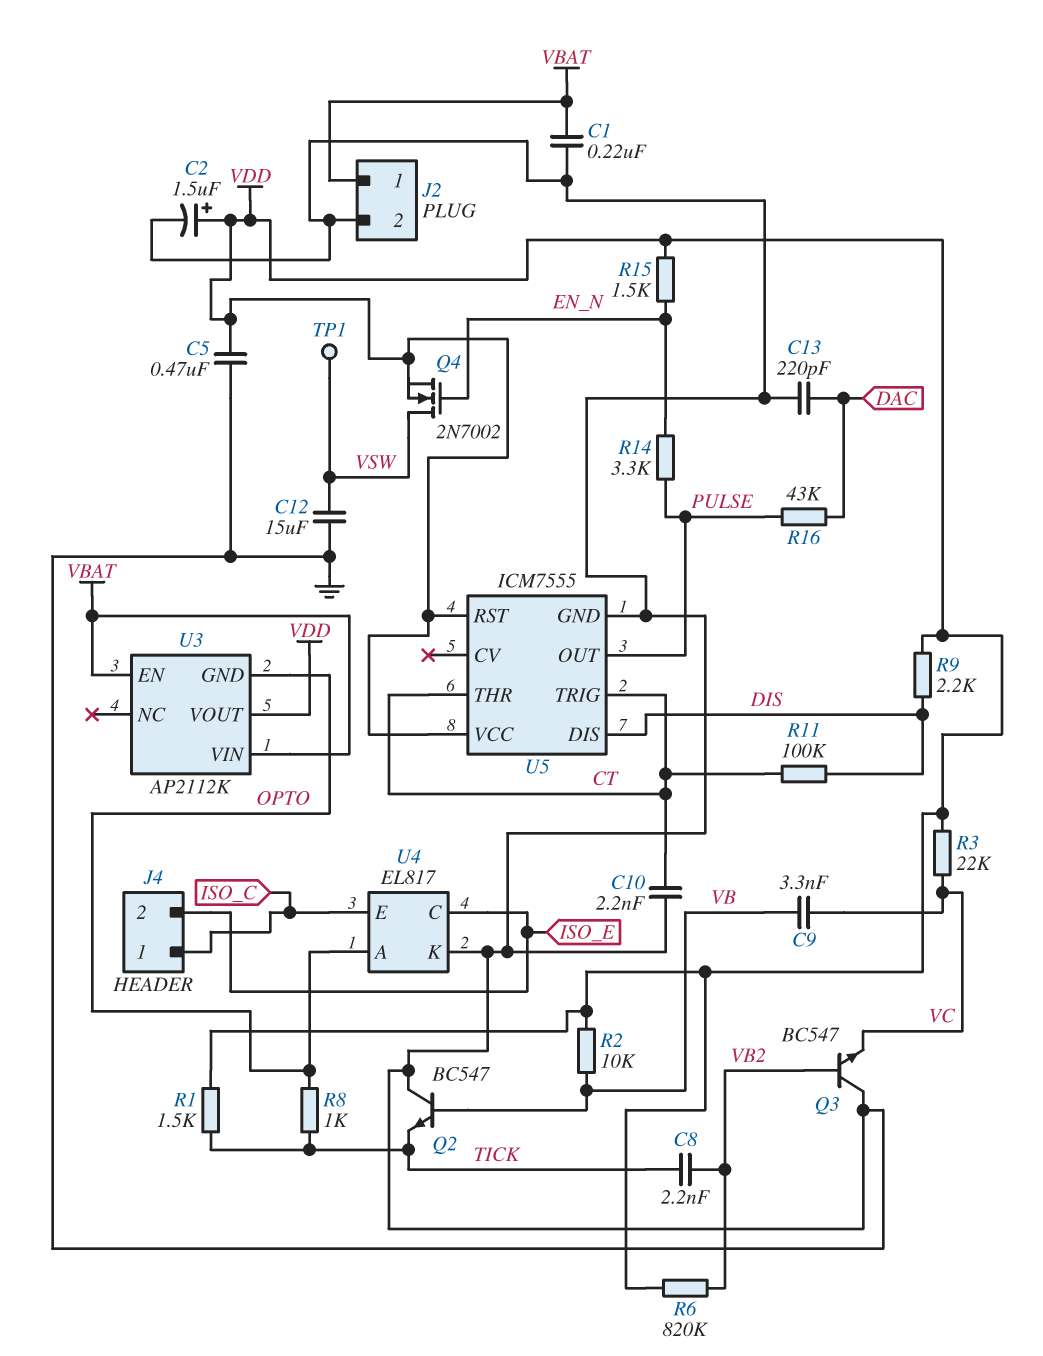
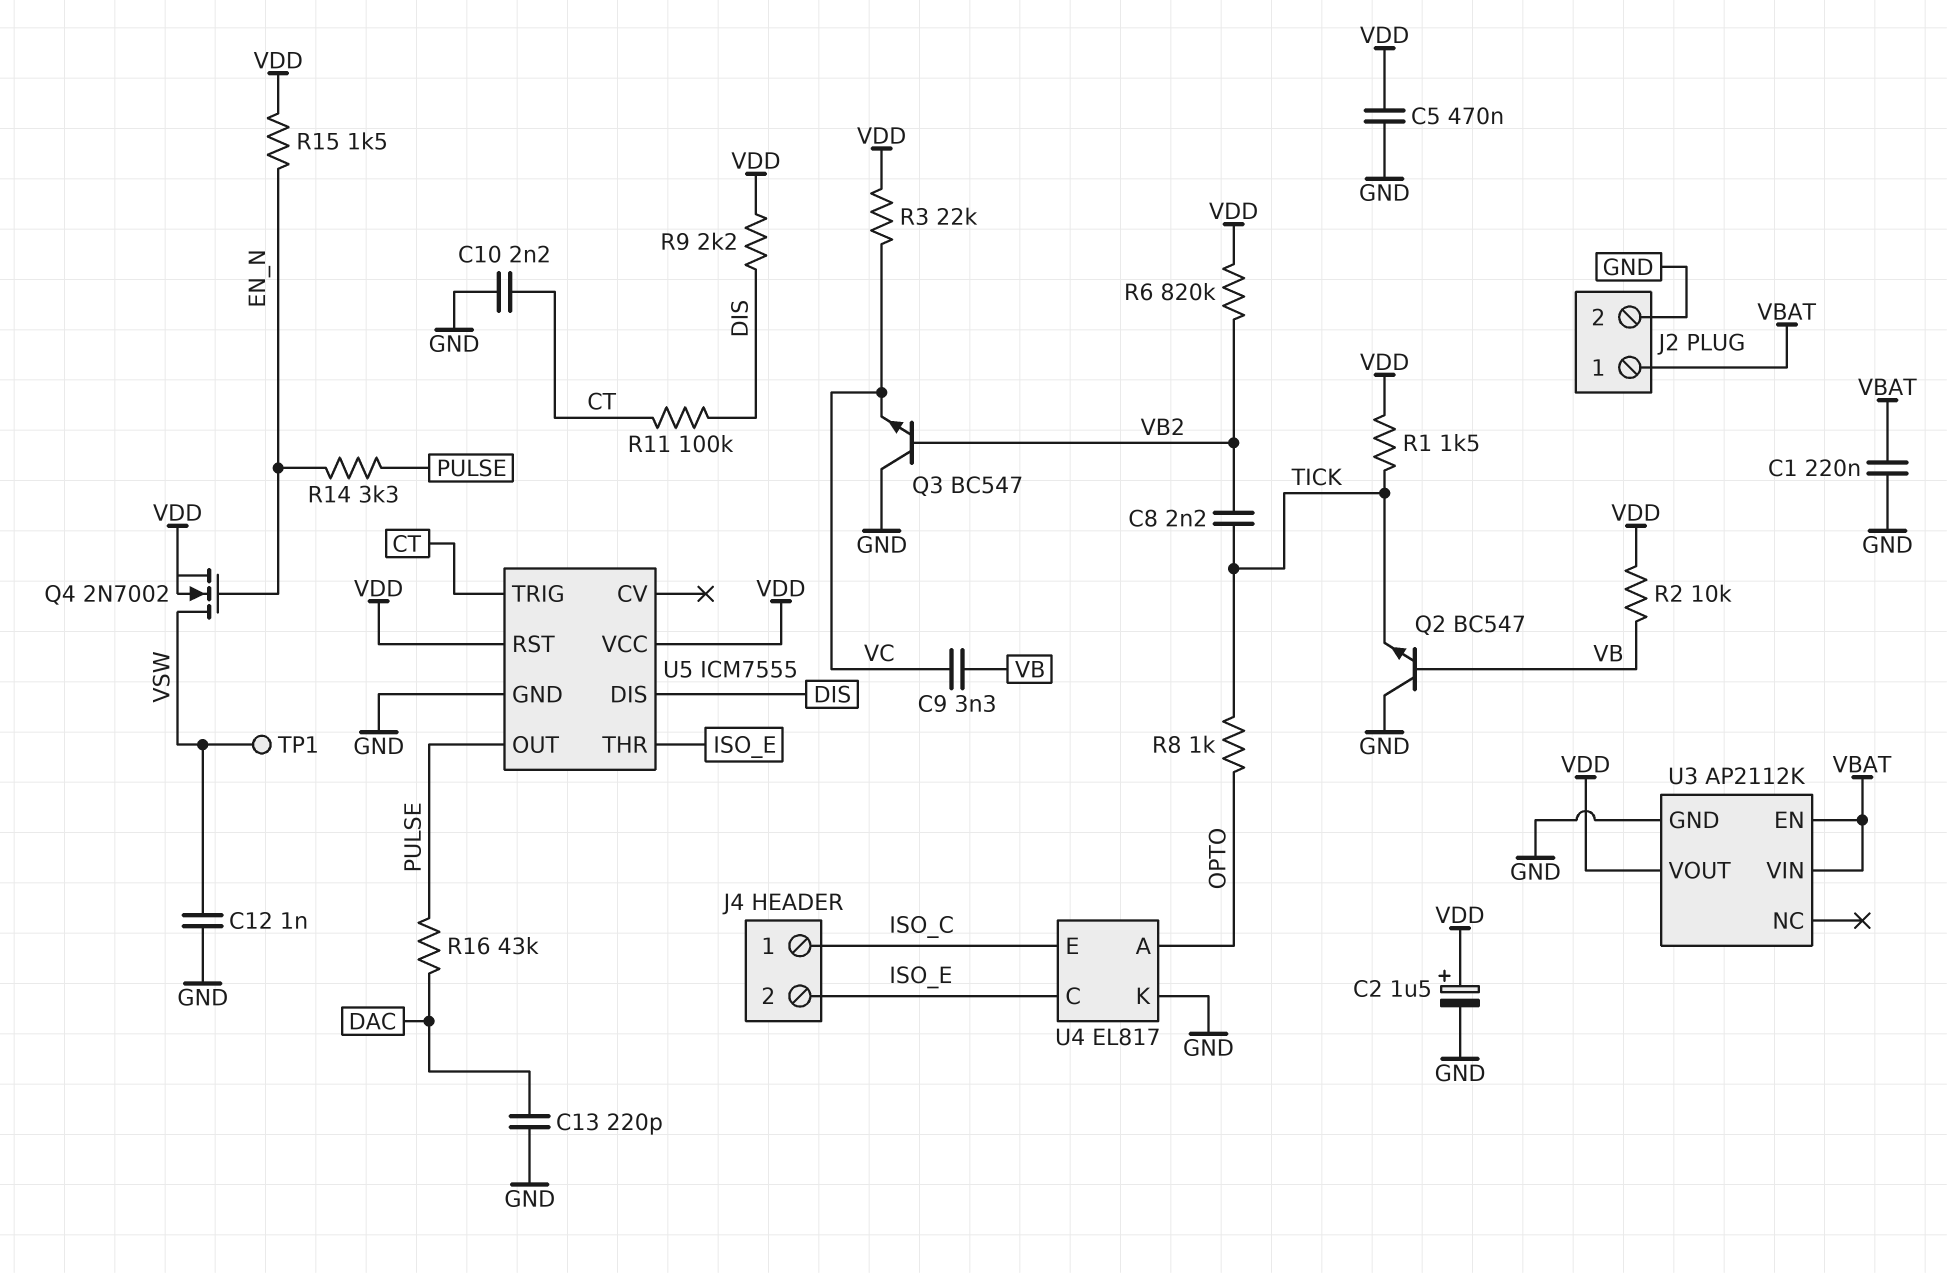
C12: 15uF (GND, VSW) -> 1nF (GND, VSW)
U3 pin GND: OPTO -> GND
U5 pin THR: CT -> ISO_E

